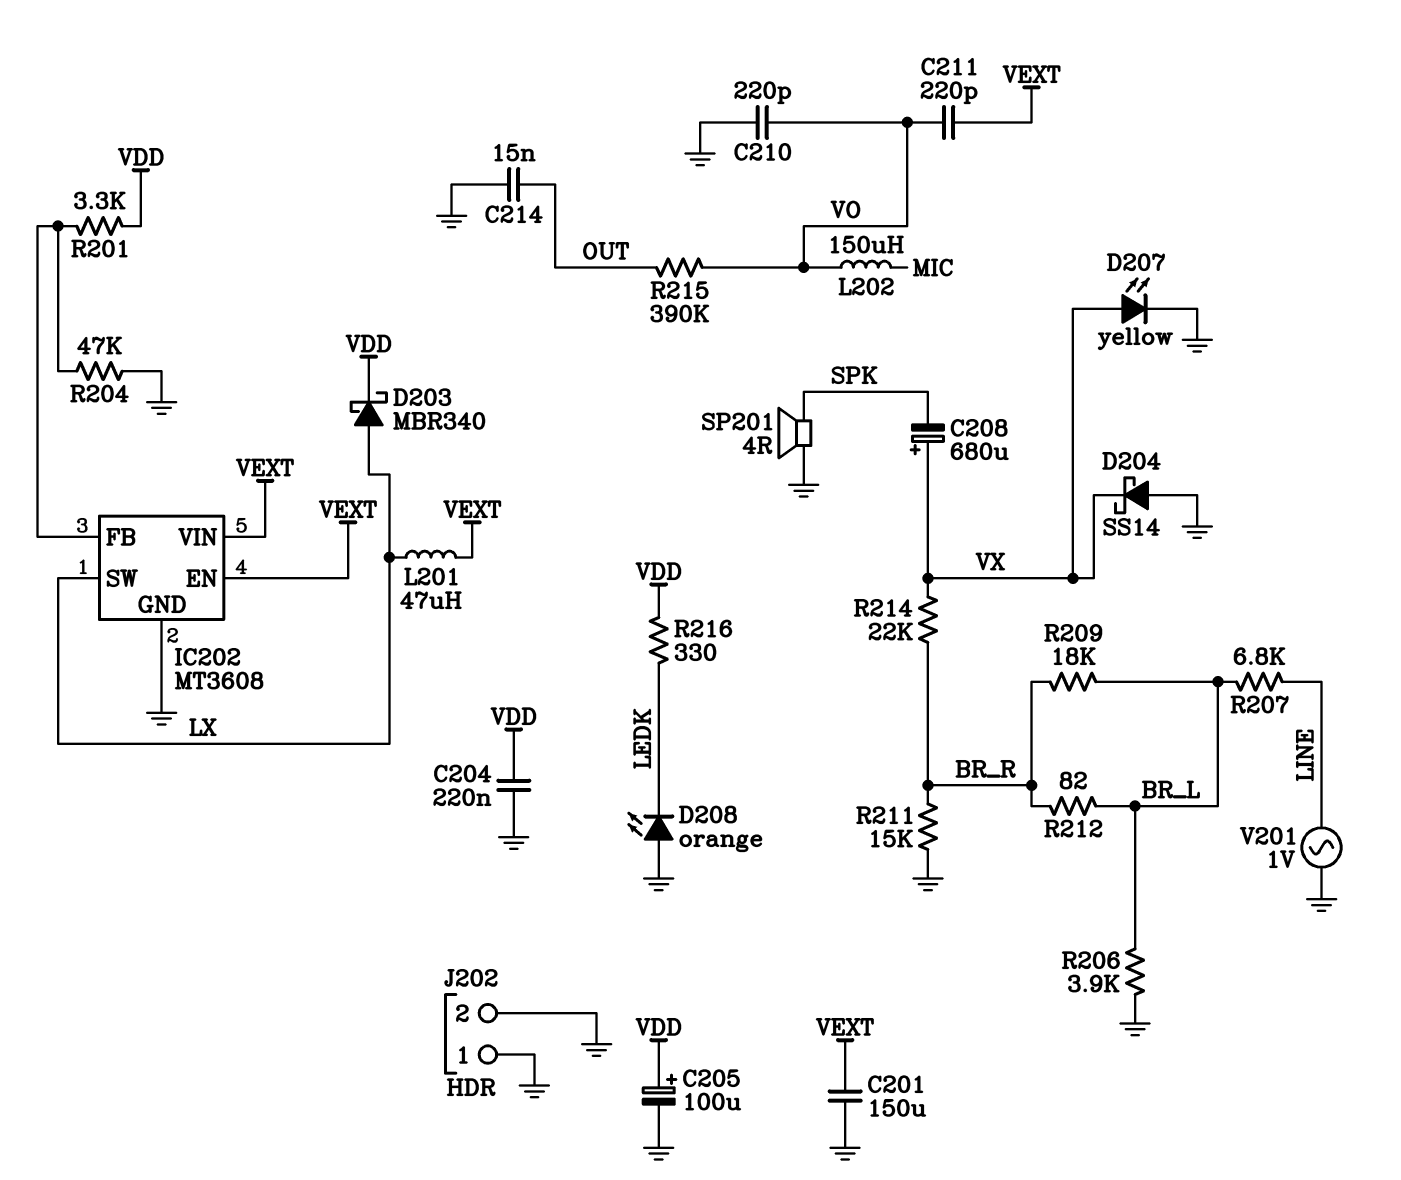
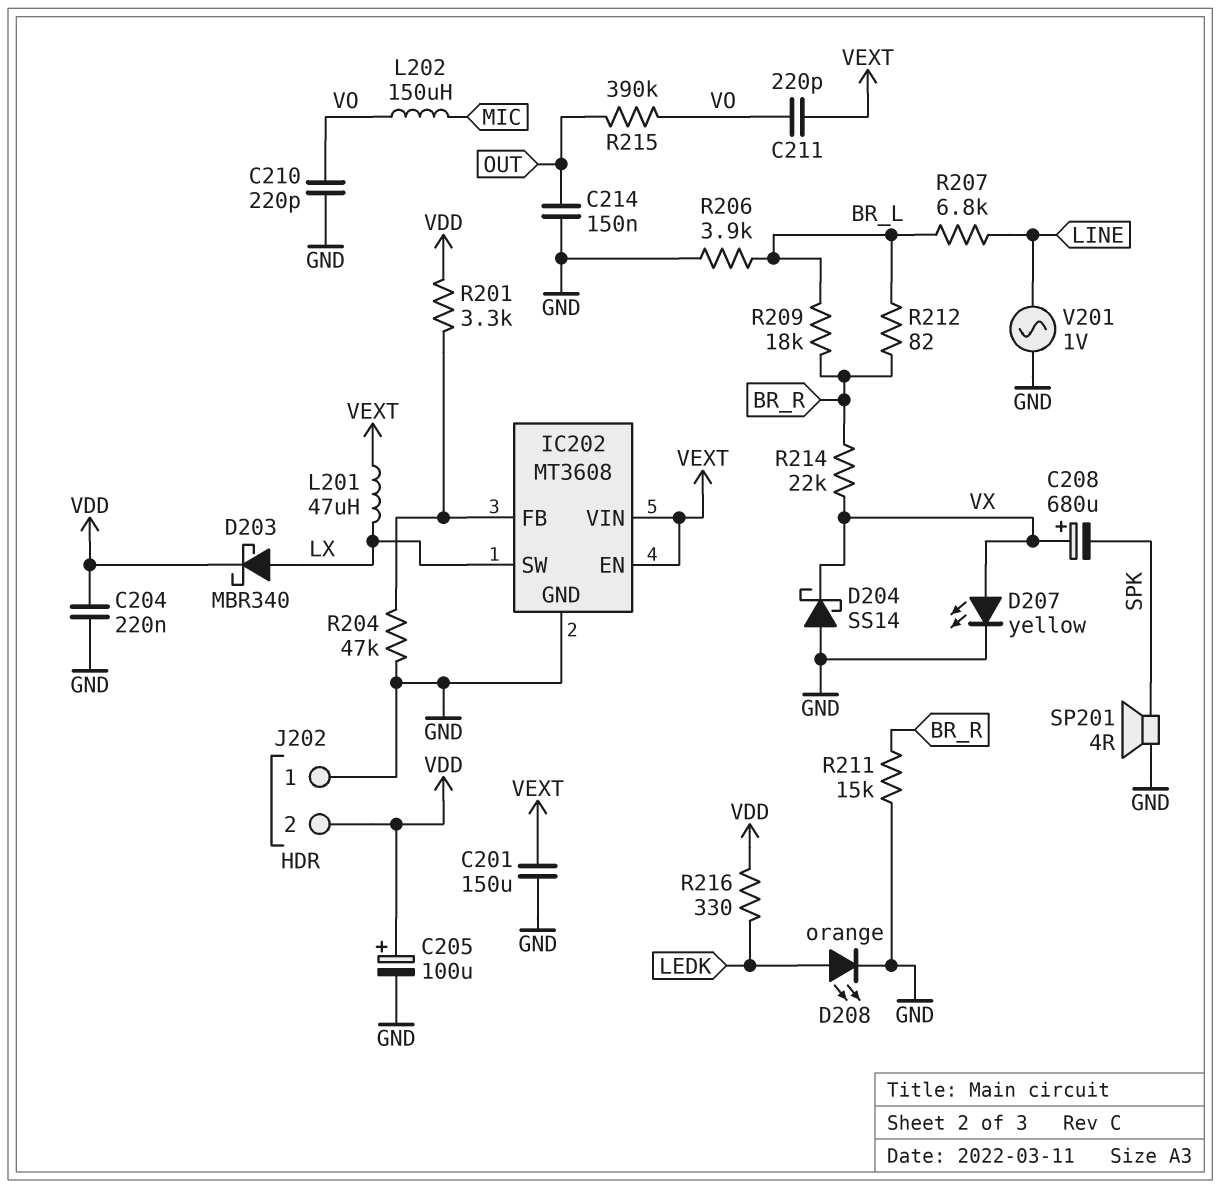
C214: 15nF (GND, OUT) -> 150nF (GND, OUT)
D208: LED orange (A GND, K LEDK) -> LED orange (A LEDK, K GND)
J202 pin 2: GND -> VDD

